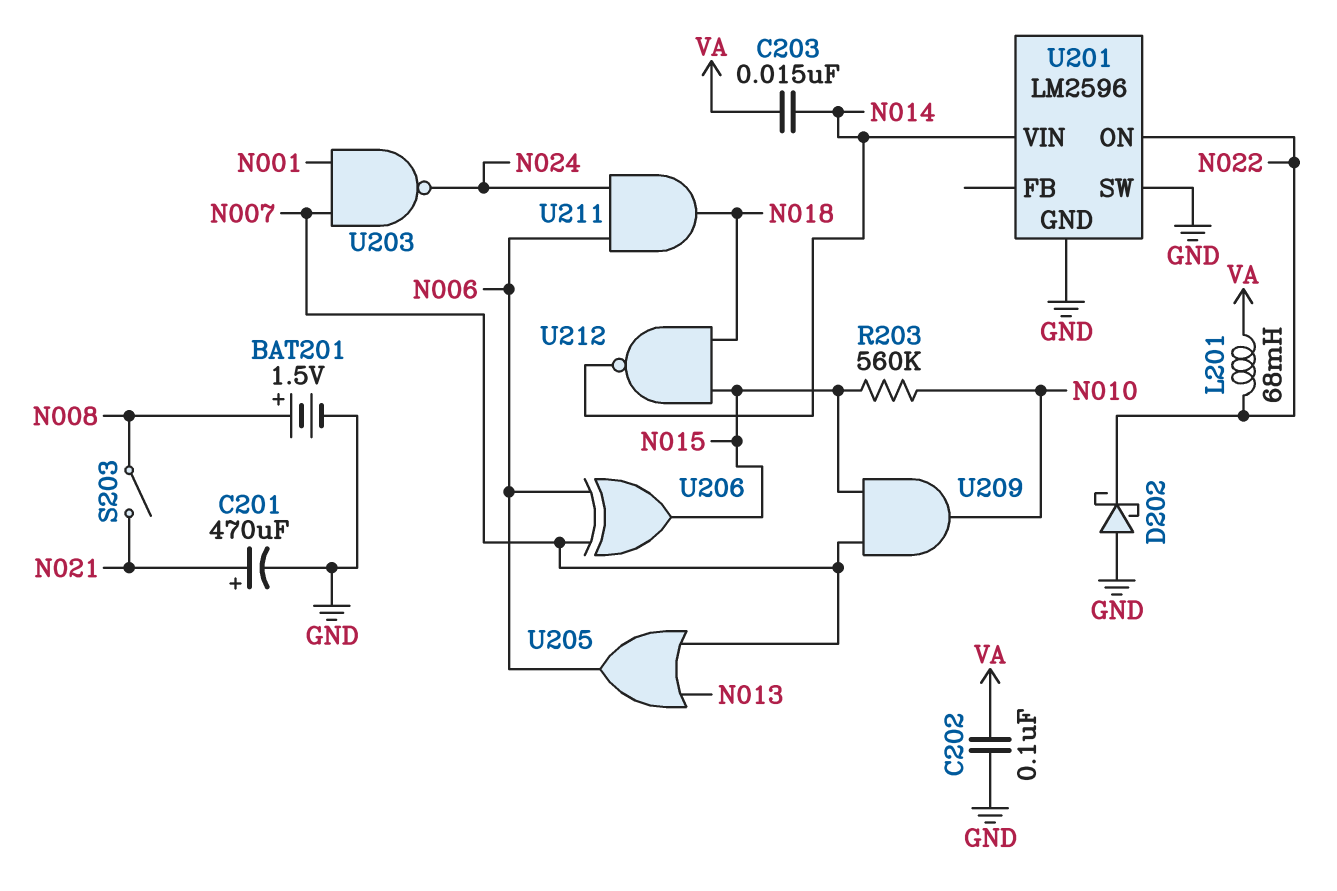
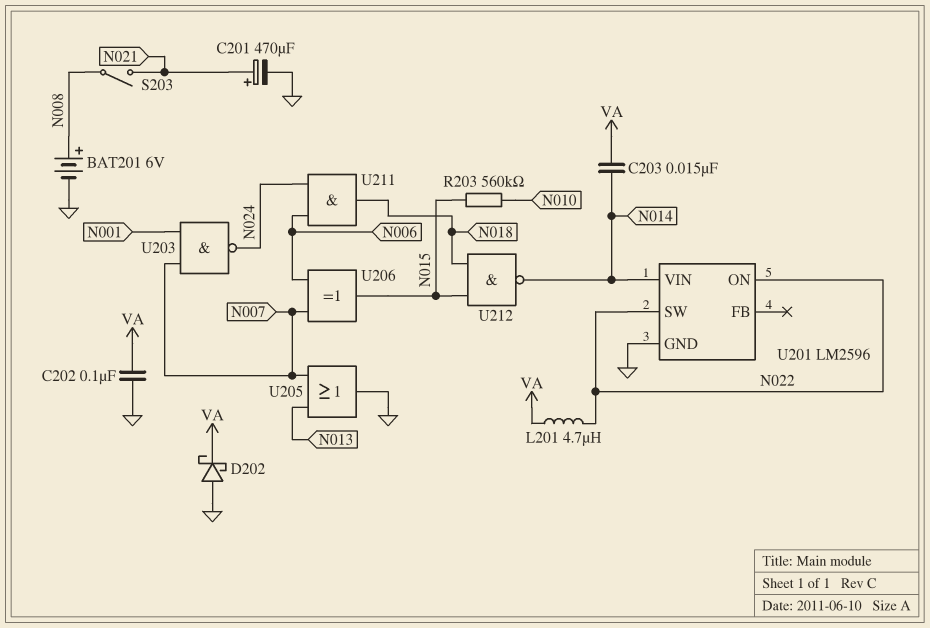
BAT201: 1.5V (plus N008, minus GND) -> 6V (plus N008, minus GND)
D202: schottky (A GND, K N022) -> schottky (A GND, K VA)
L201: 68mH (N022, VA) -> 4.7uH (N022, VA)
U201 pin SW: GND -> N022
U205: OR (in N007, in N013, out N006) -> OR (in N007, in N013, out GND)
U209: AND (in N007, in N015, out N010) -> none

